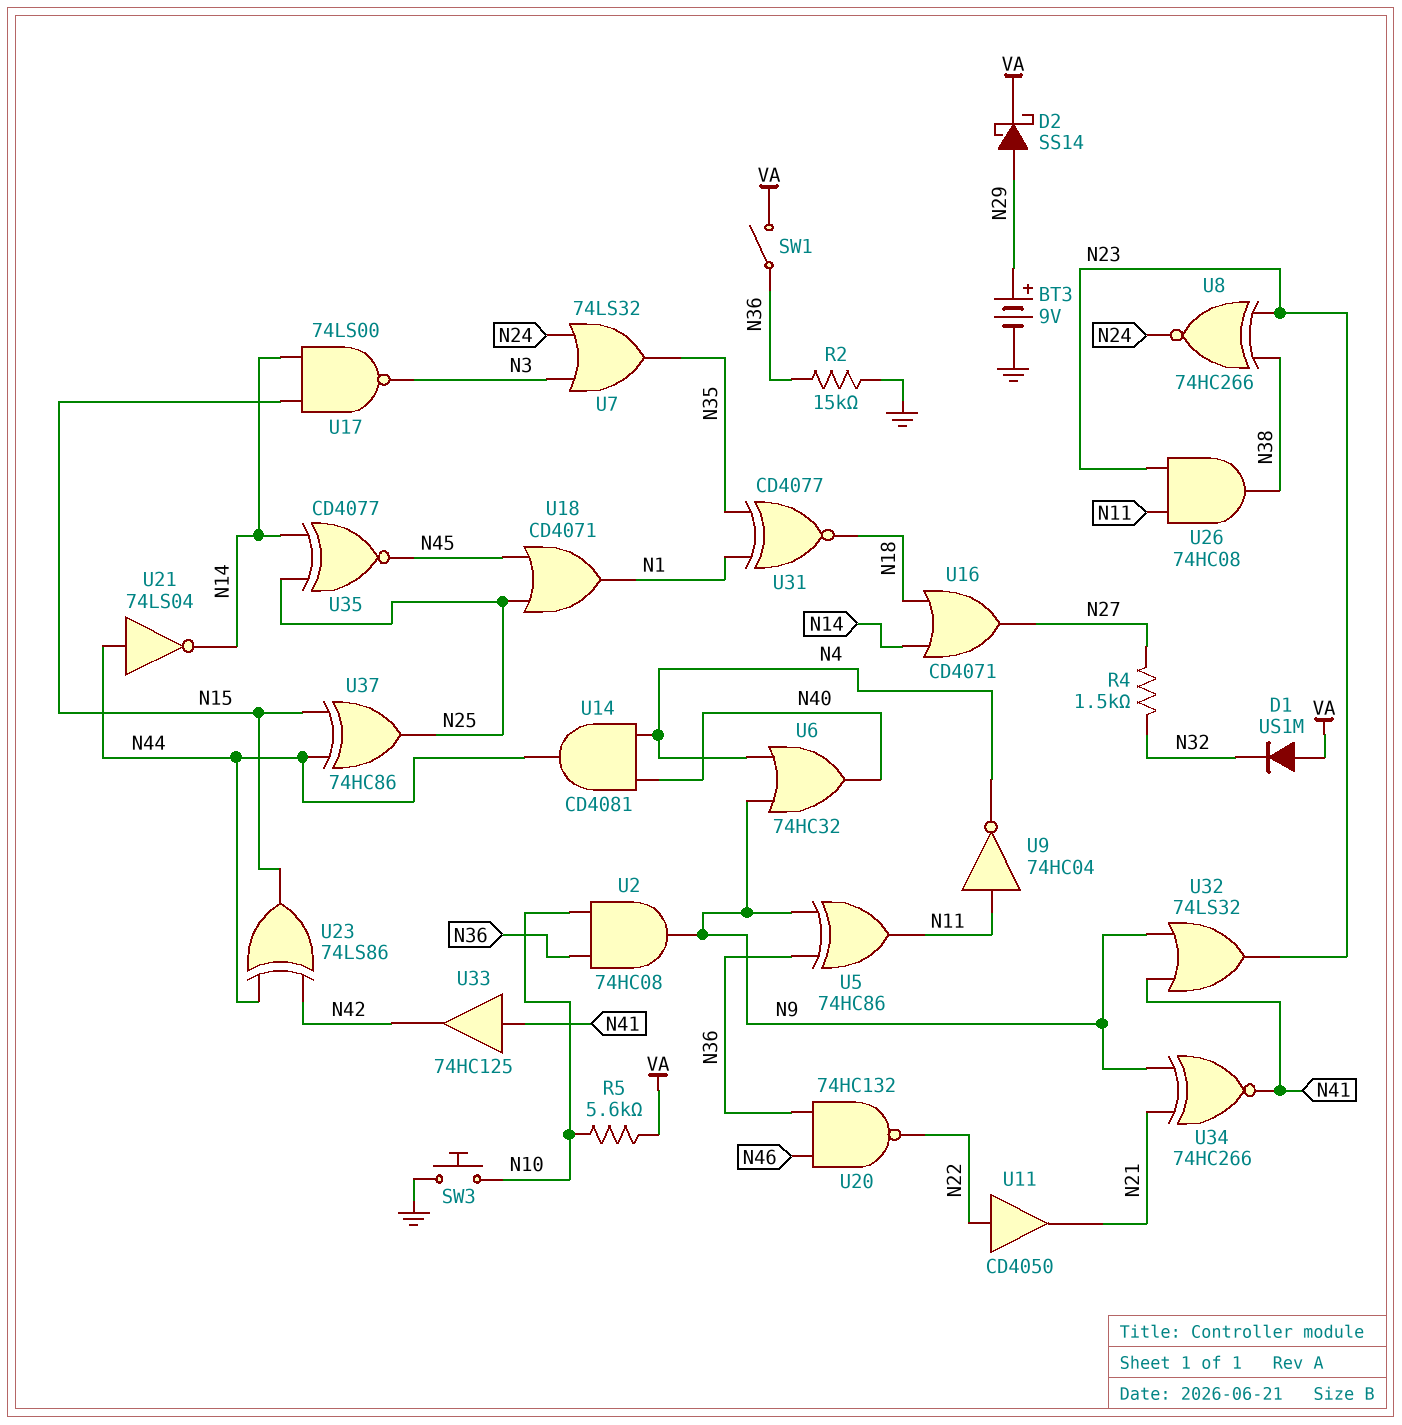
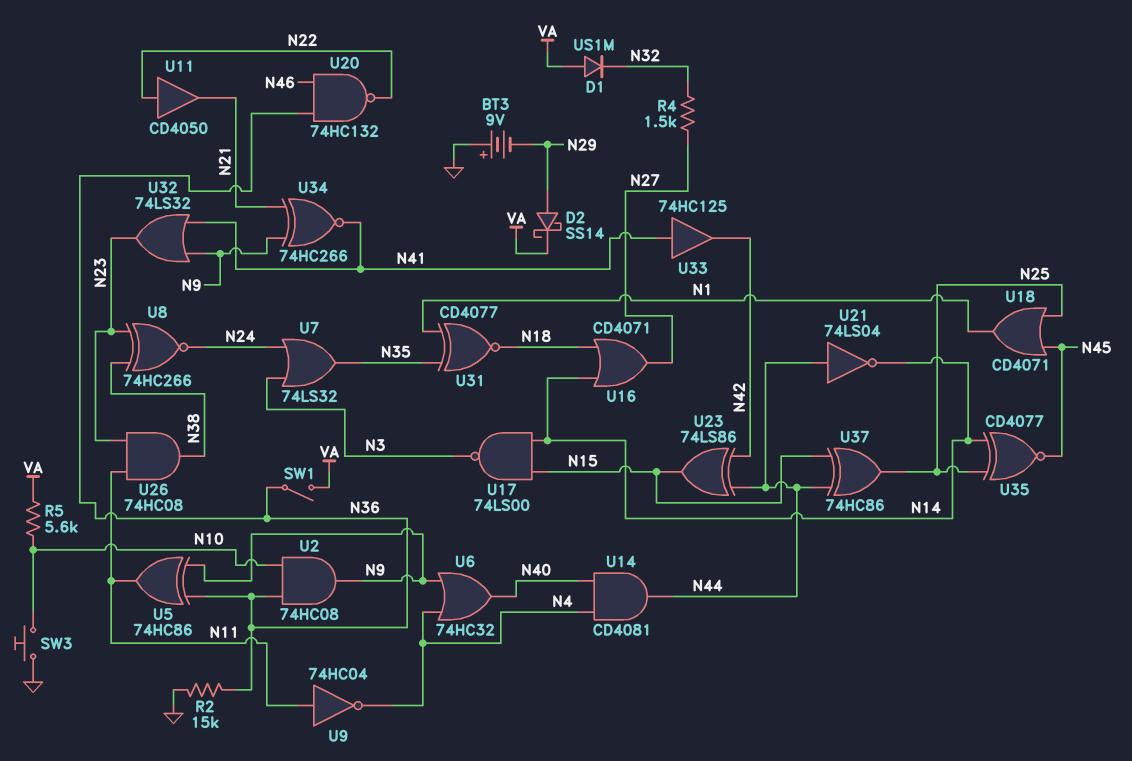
BT3: 9V (plus N29, minus GND) -> 9V (plus GND, minus N29)

